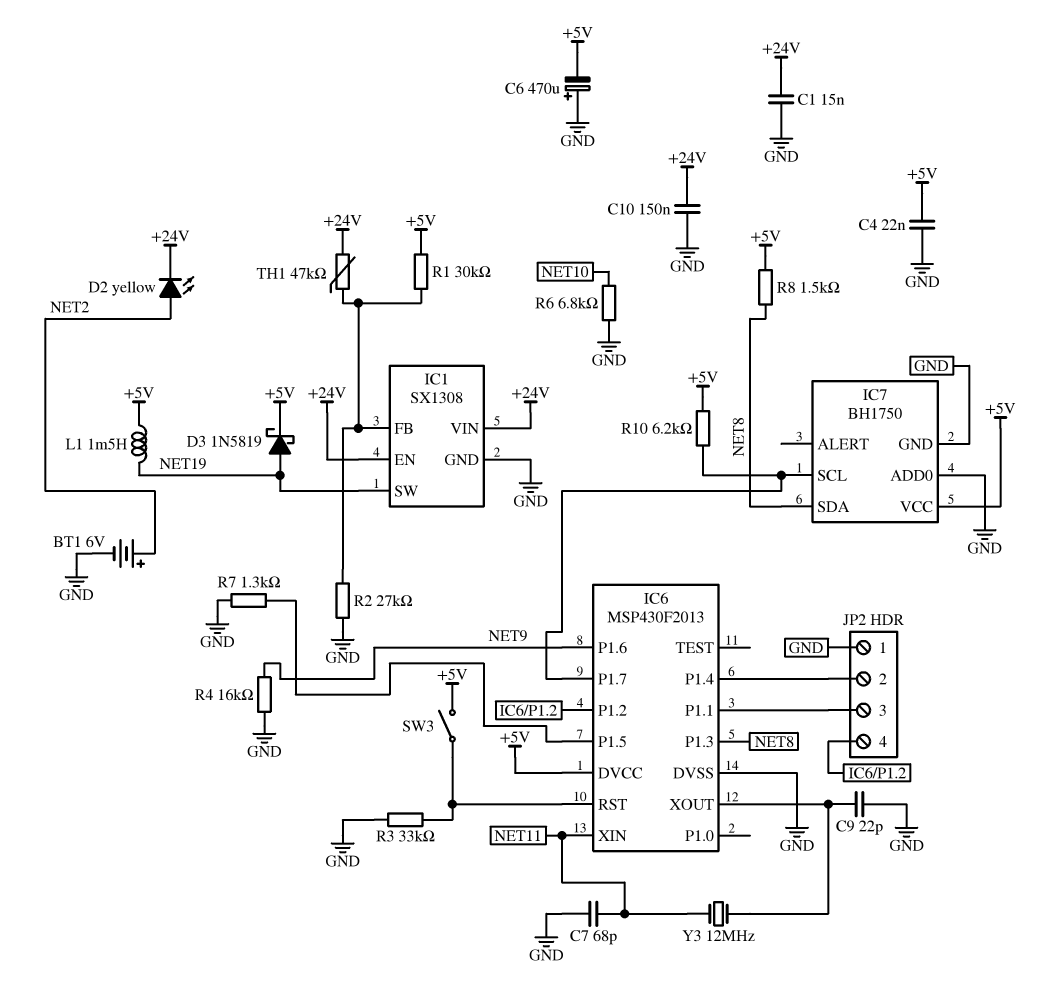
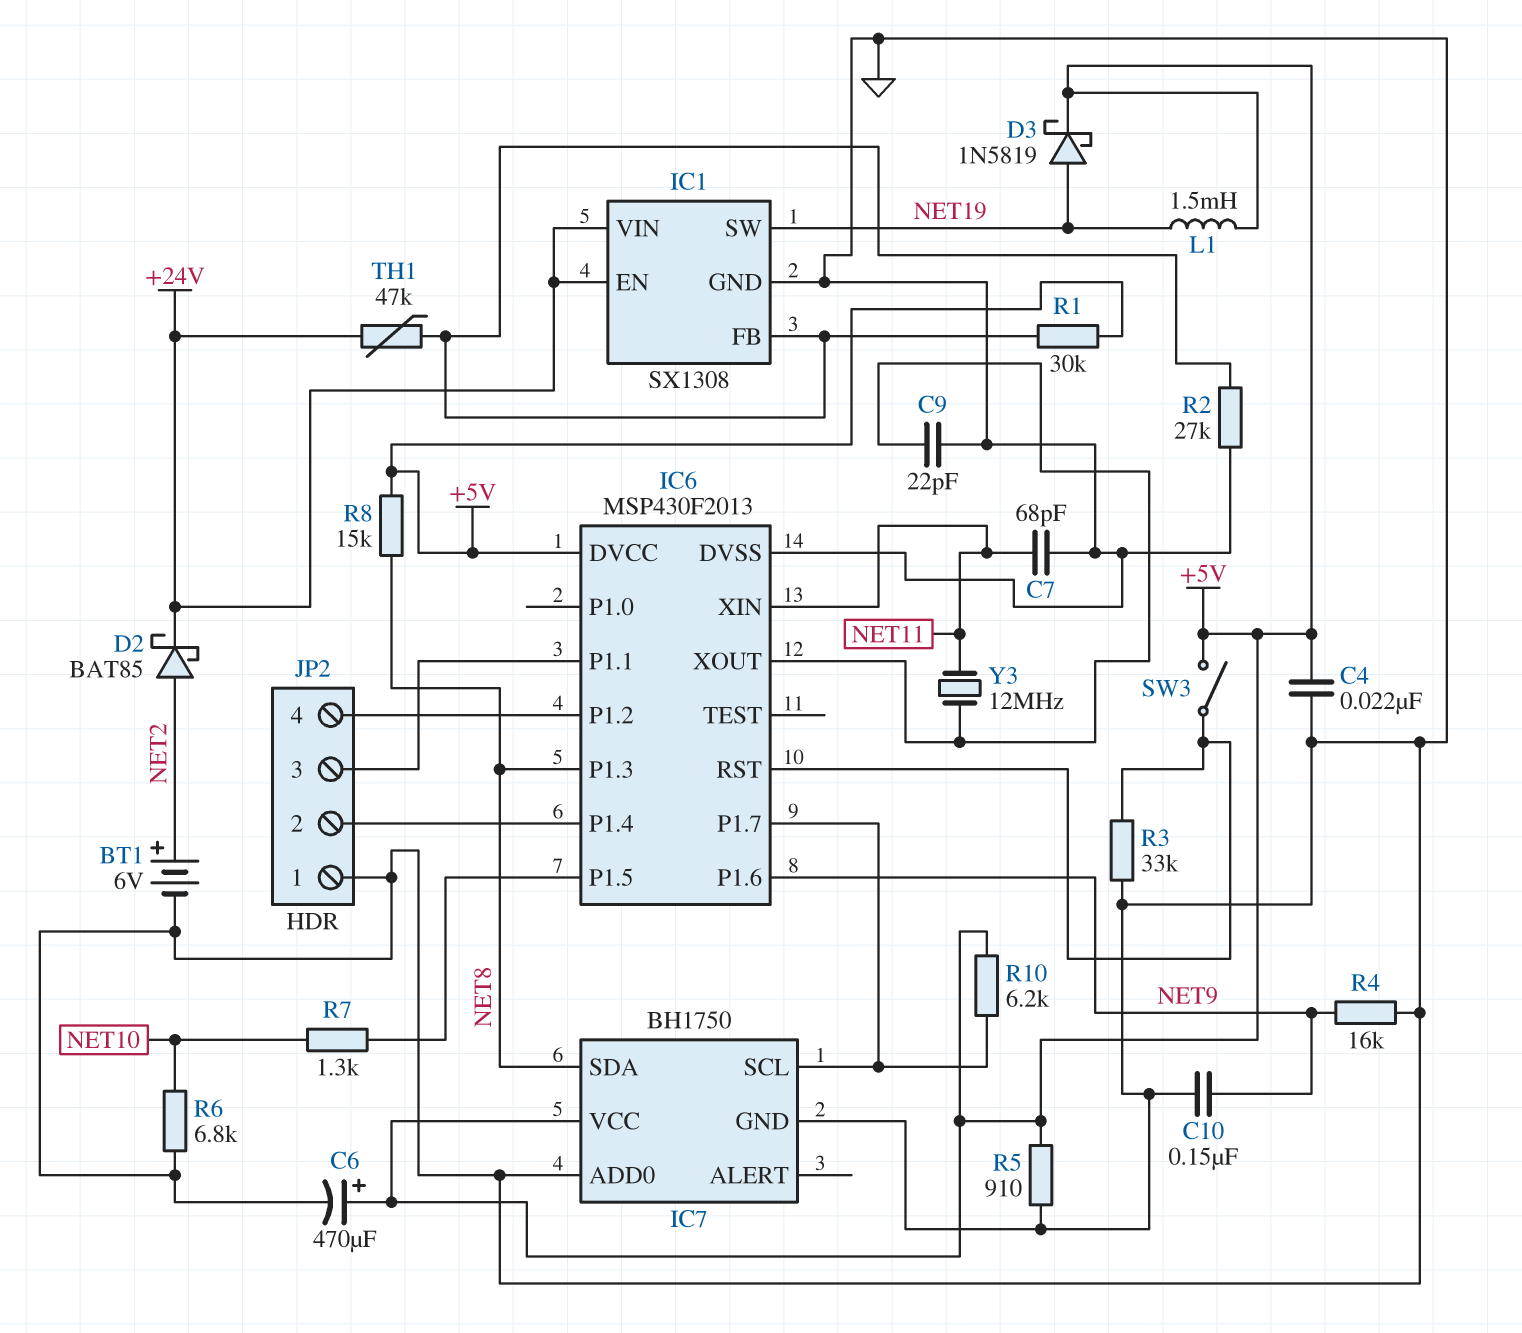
C1: 15nF (+24V, GND) -> none
C6: 470uF (plus GND, minus +5V) -> 470uF (plus +5V, minus GND)
C10: 150nF (+24V, GND) -> 150nF (GND, NET9)
D2: LED yellow (A NET2, K +24V) -> schottky BAT85 (A NET2, K +24V)
R5: none -> 910 (+5V, GND)
R7: 1.3k (GND, IC6/P1.5) -> 1.3k (IC6/P1.5, NET10)
R8: 1.5k (+5V, NET8) -> 15k (+5V, NET8)

